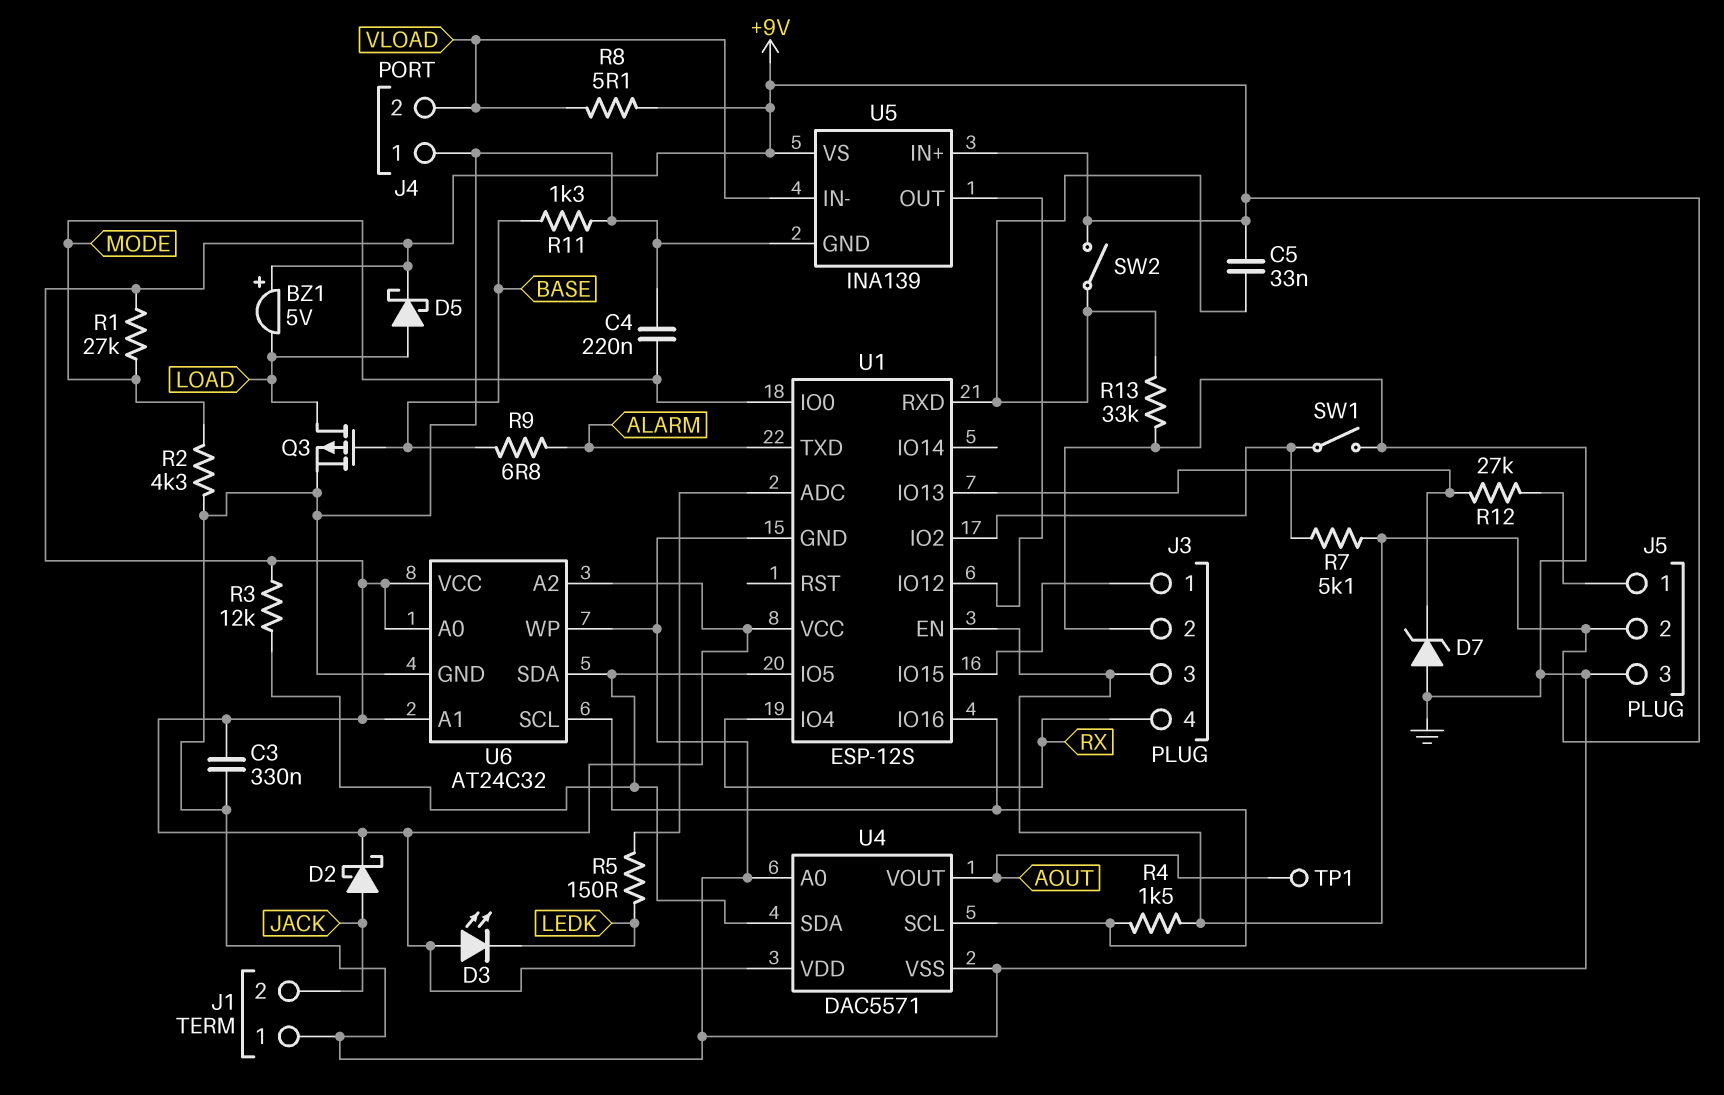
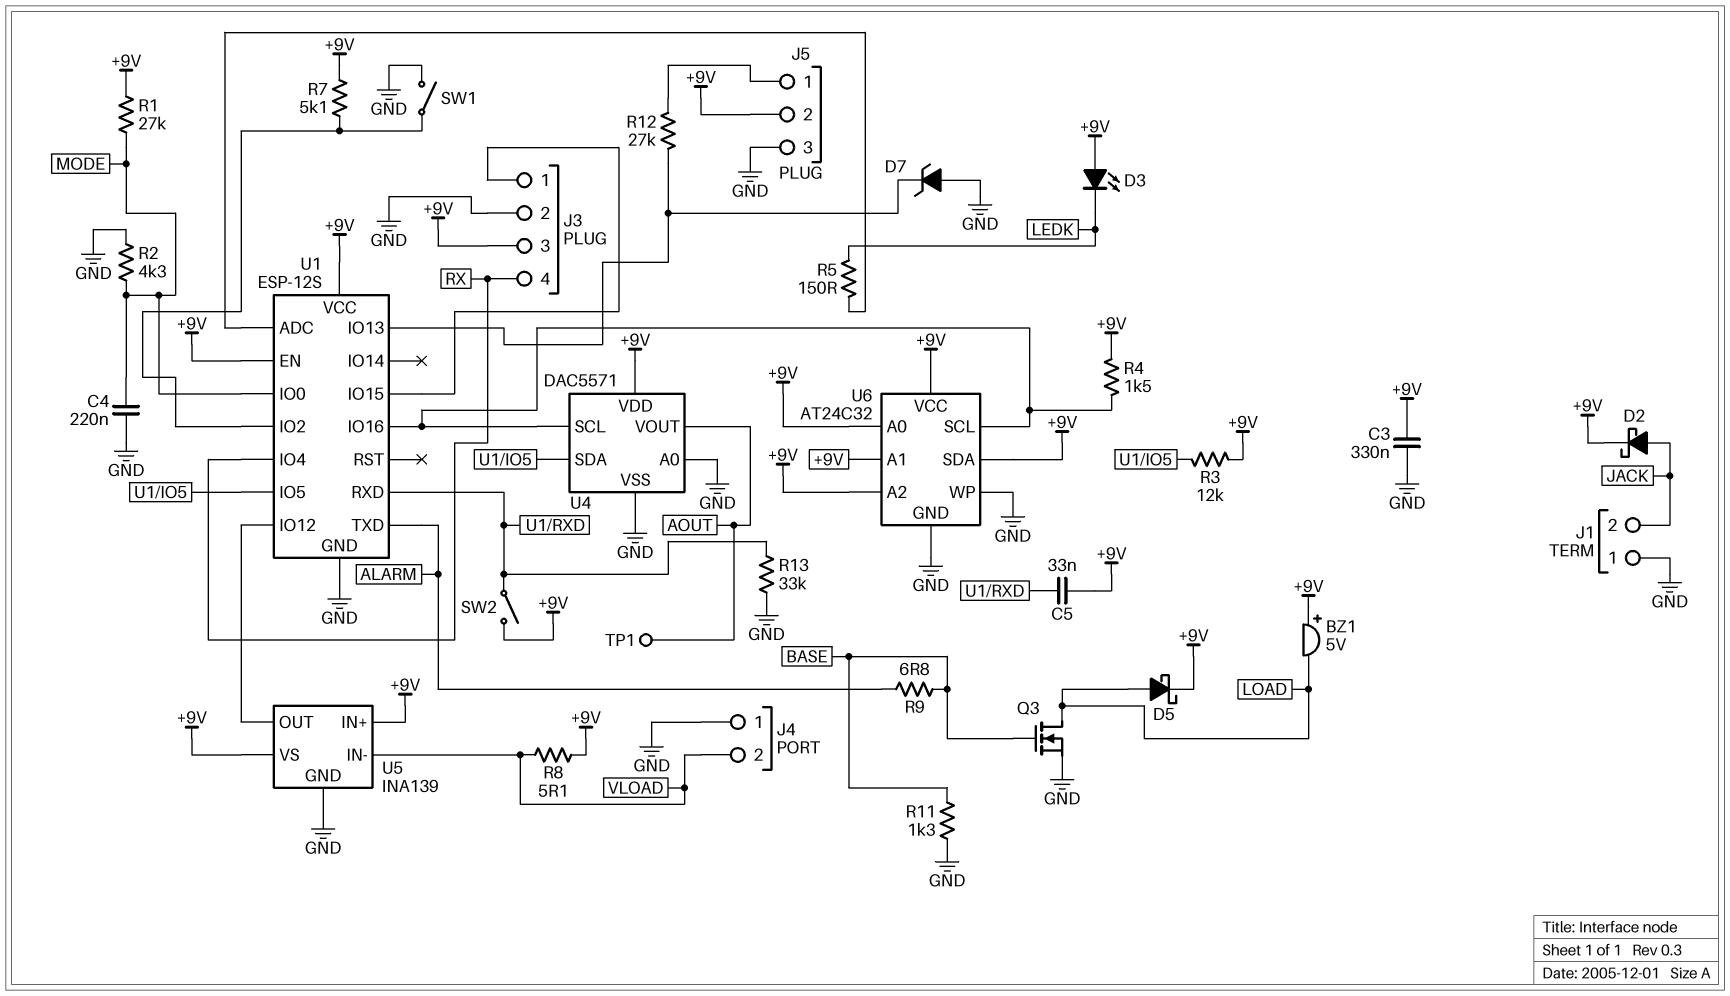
Q3: PMOS (G BASE, D LOAD, S GND) -> NMOS (G BASE, D LOAD, S GND)
U6 pin SDA: U1/IO5 -> +9V

